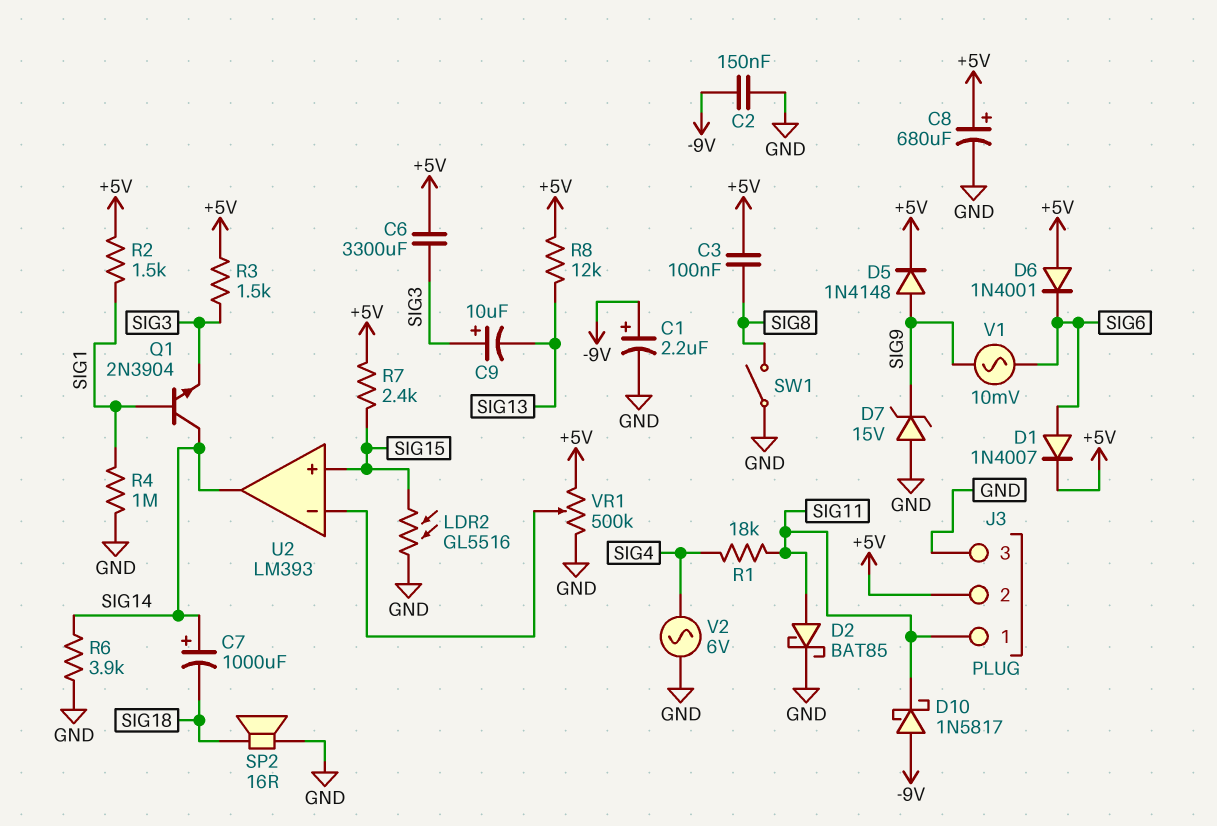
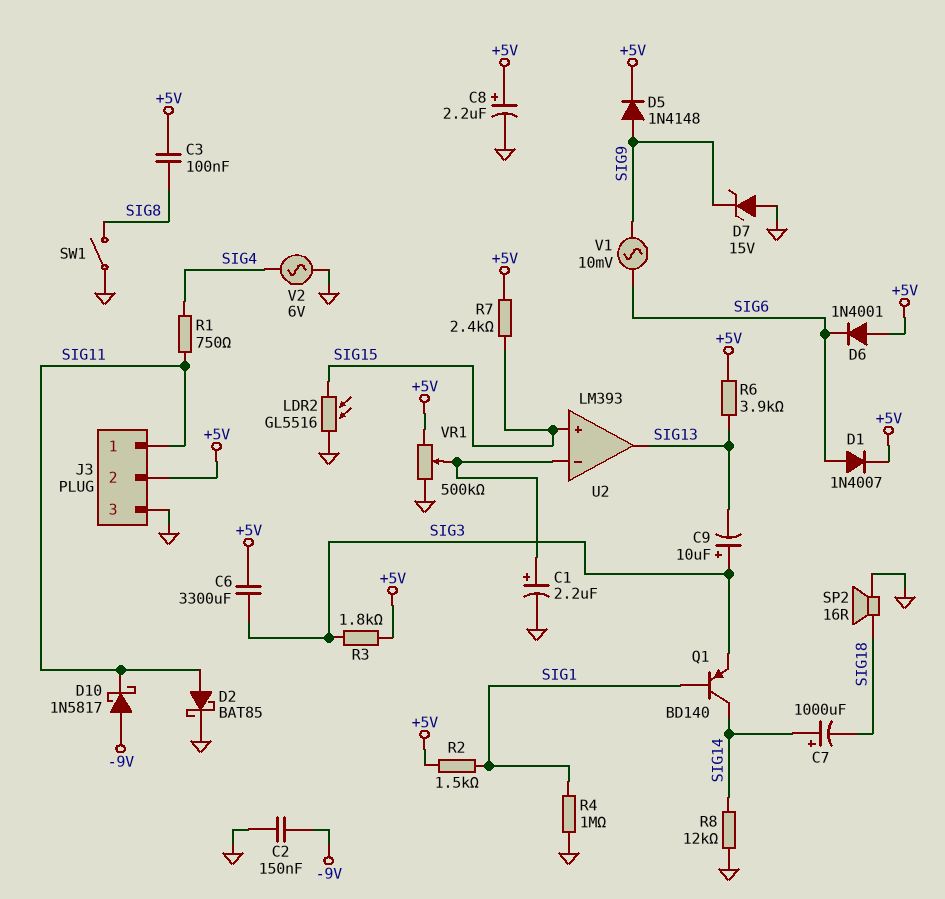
C1: 2.2uF (plus -9V, minus GND) -> 2.2uF (plus U2/in-, minus GND)
C8: 680uF (plus +5V, minus GND) -> 2.2uF (plus +5V, minus GND)
Q1: NPN 2N3904 (B SIG1, C SIG14, E SIG3) -> PNP BD140 (B SIG1, C SIG14, E SIG3)
R1: 18k (SIG4, SIG11) -> 750 (SIG4, SIG11)
R3: 1.5k (+5V, SIG3) -> 1.8k (+5V, SIG3)
R6: 3.9k (GND, SIG14) -> 3.9k (+5V, SIG13)
R8: 12k (+5V, SIG13) -> 12k (GND, SIG14)
U2 pin out: SIG14 -> SIG13

